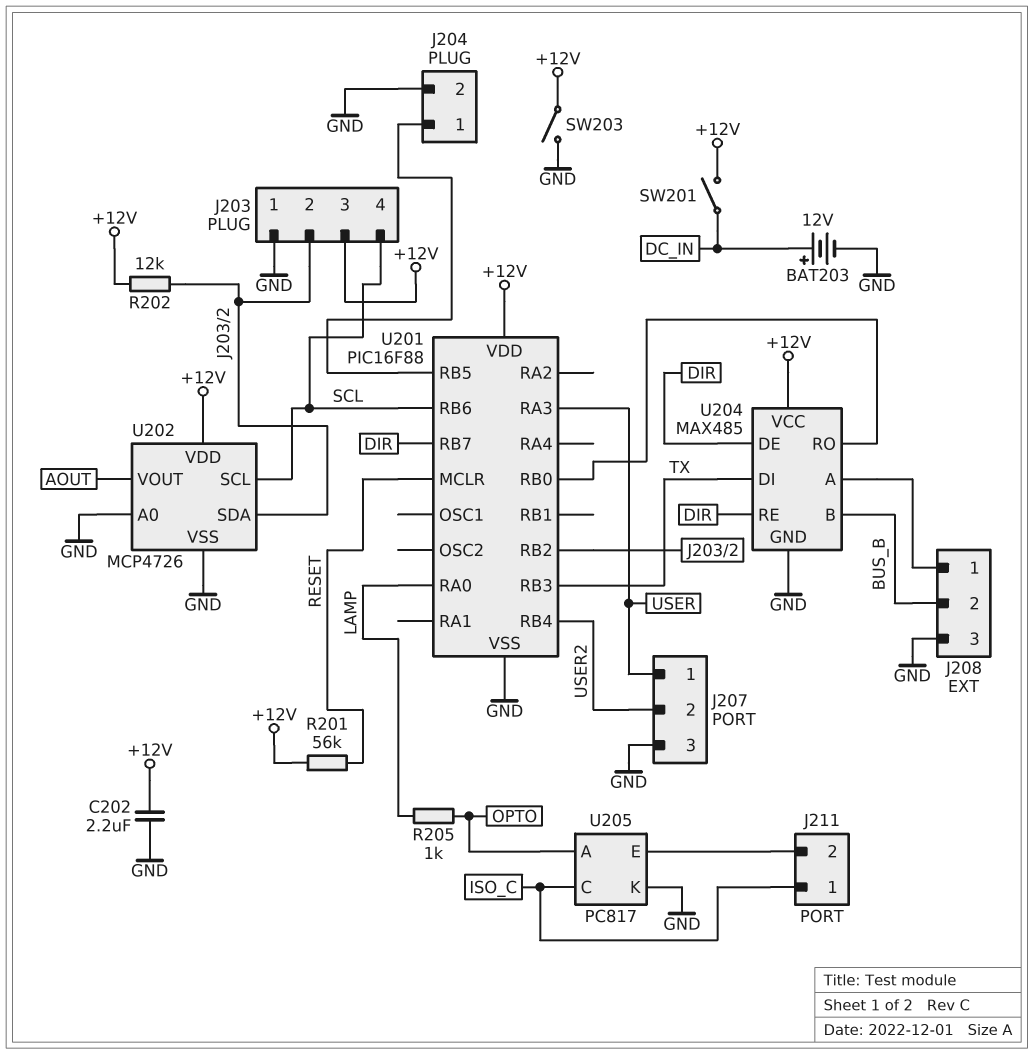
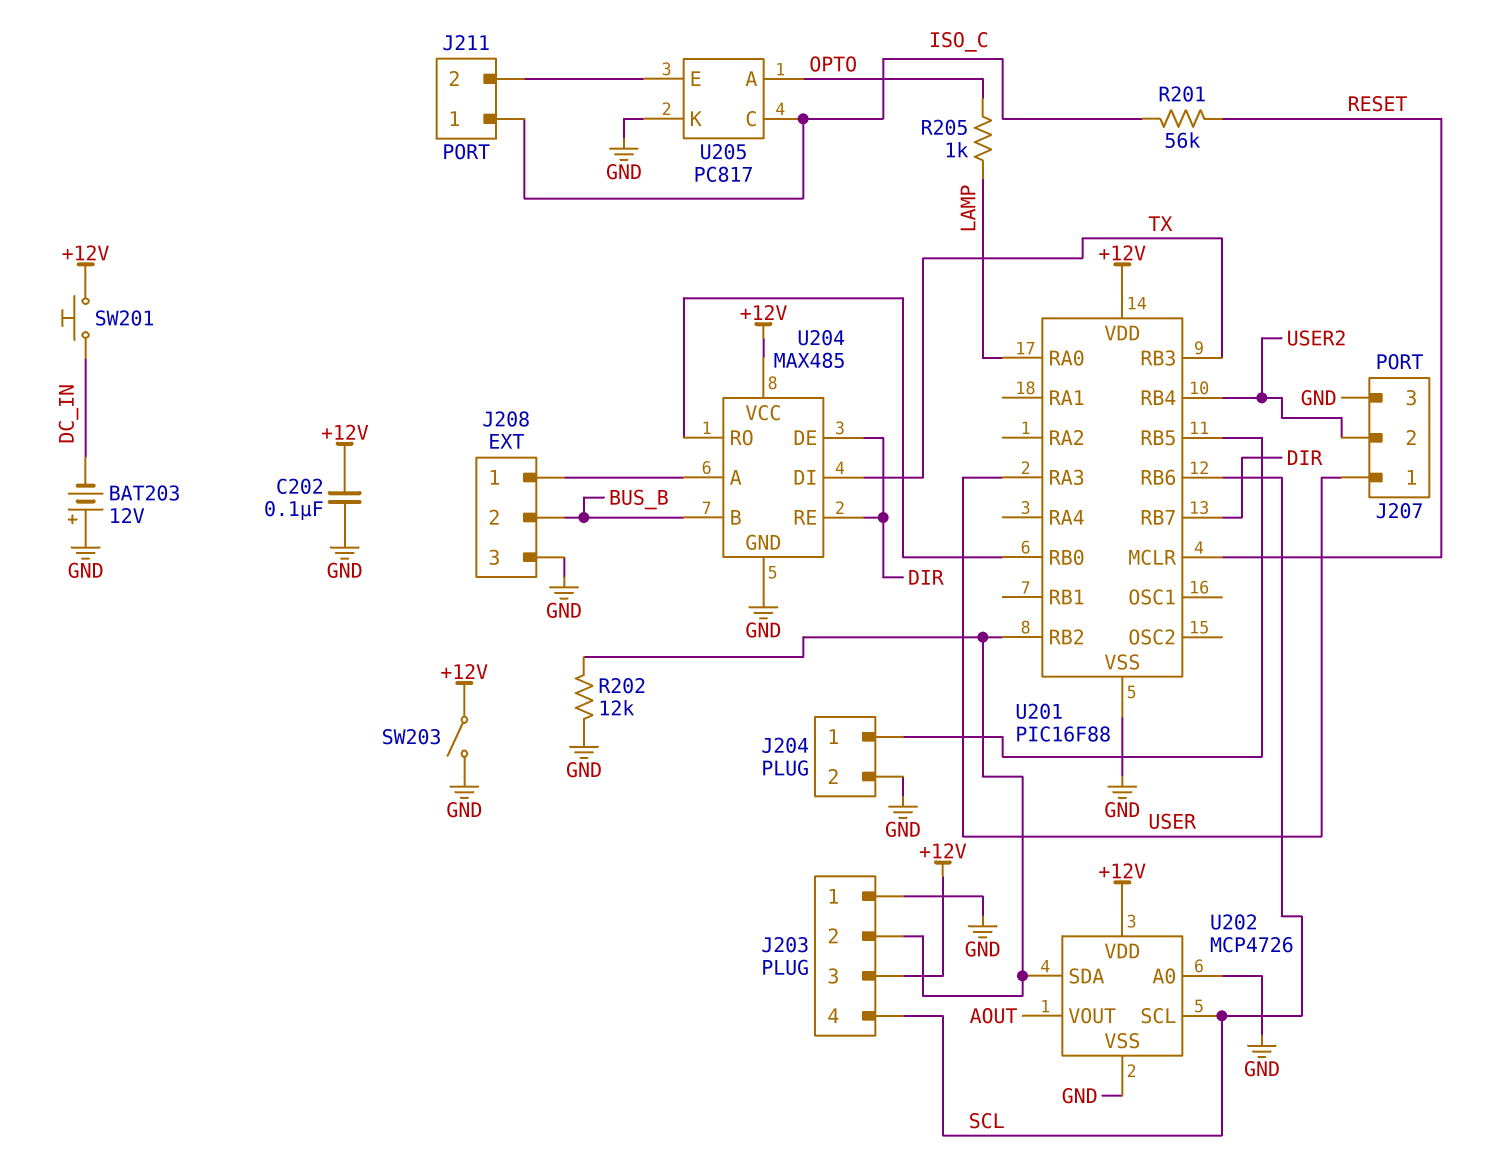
BAT203: 12V (plus DC_IN, minus GND) -> 12V (plus GND, minus DC_IN)
C202: 2.2uF (+12V, GND) -> 100nF (+12V, GND)
R201: 56k (+12V, RESET) -> 56k (ISO_C, RESET)
R202: 12k (+12V, J203/2) -> 12k (GND, J203/2)
SW201: switch (+12V, DC_IN) -> button (+12V, DC_IN)

